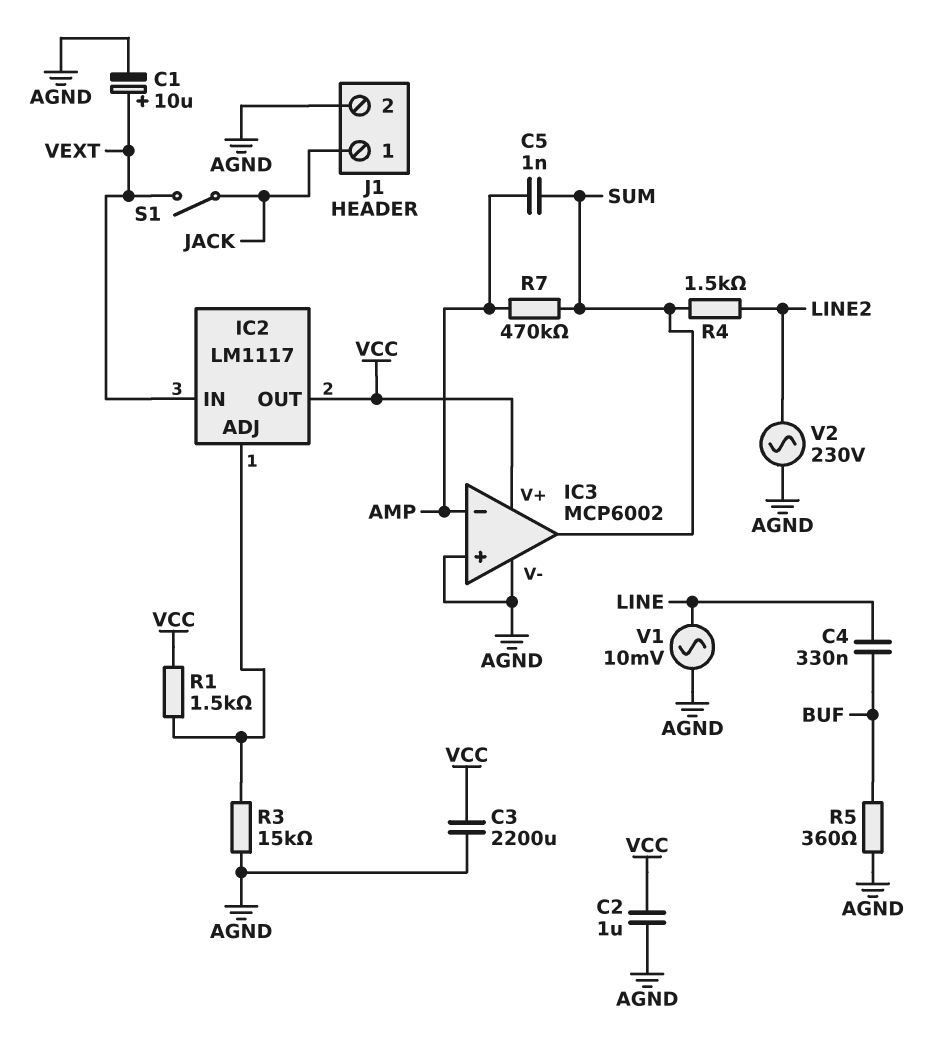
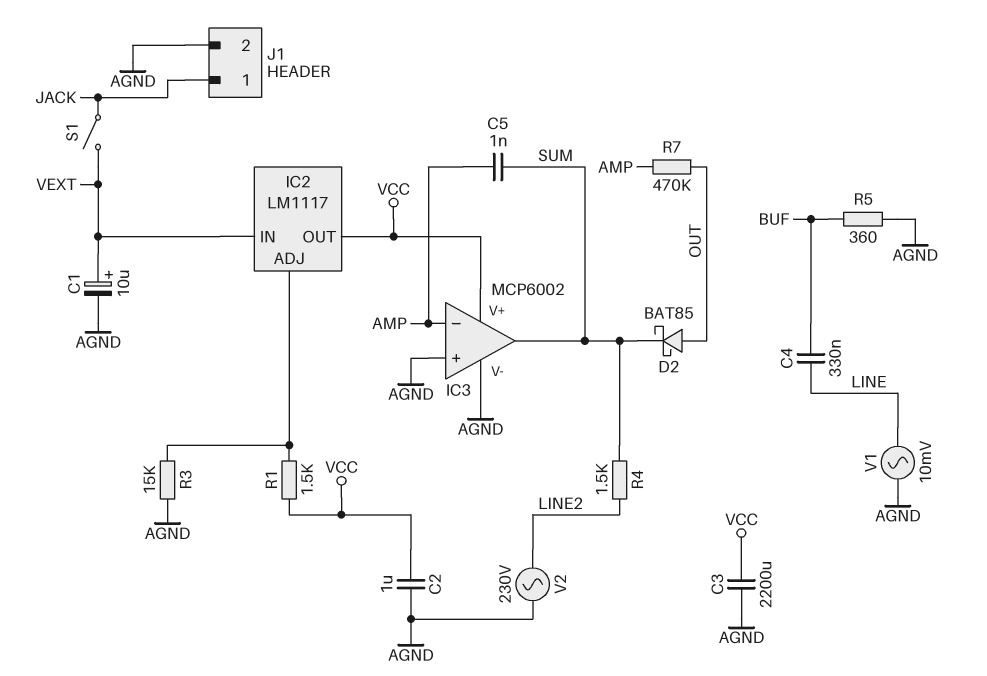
D2: none -> schottky BAT85 (A OUT, K SUM)
R7: 470k (AMP, SUM) -> 470k (AMP, OUT)

